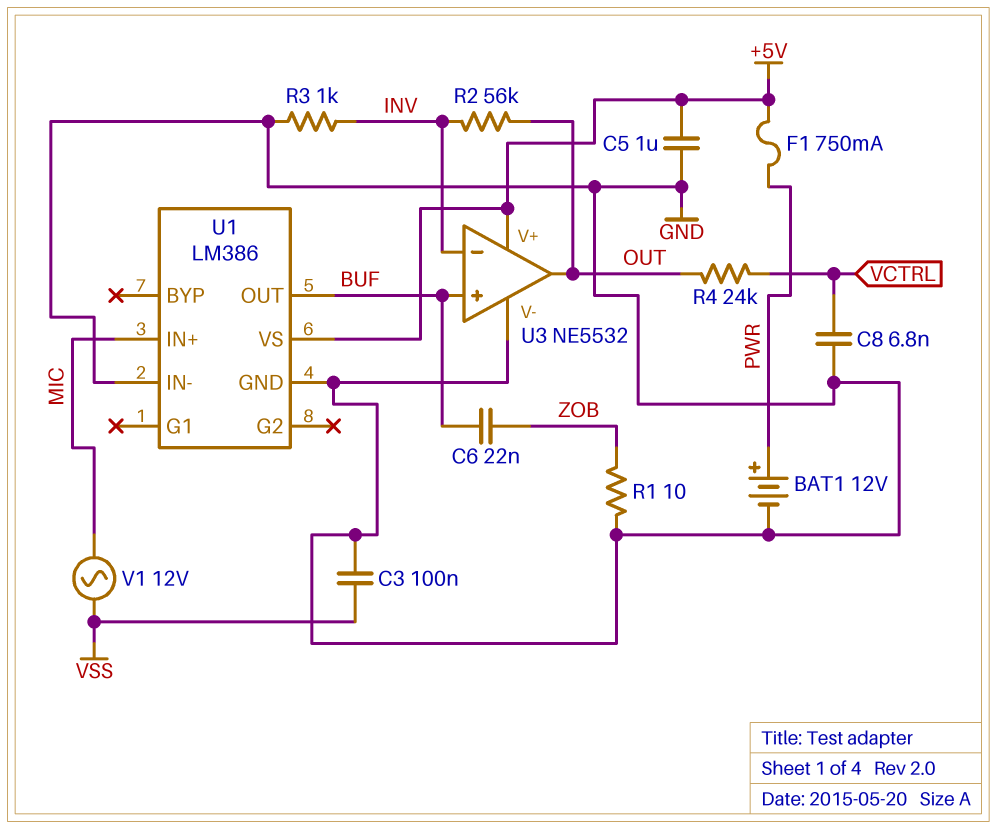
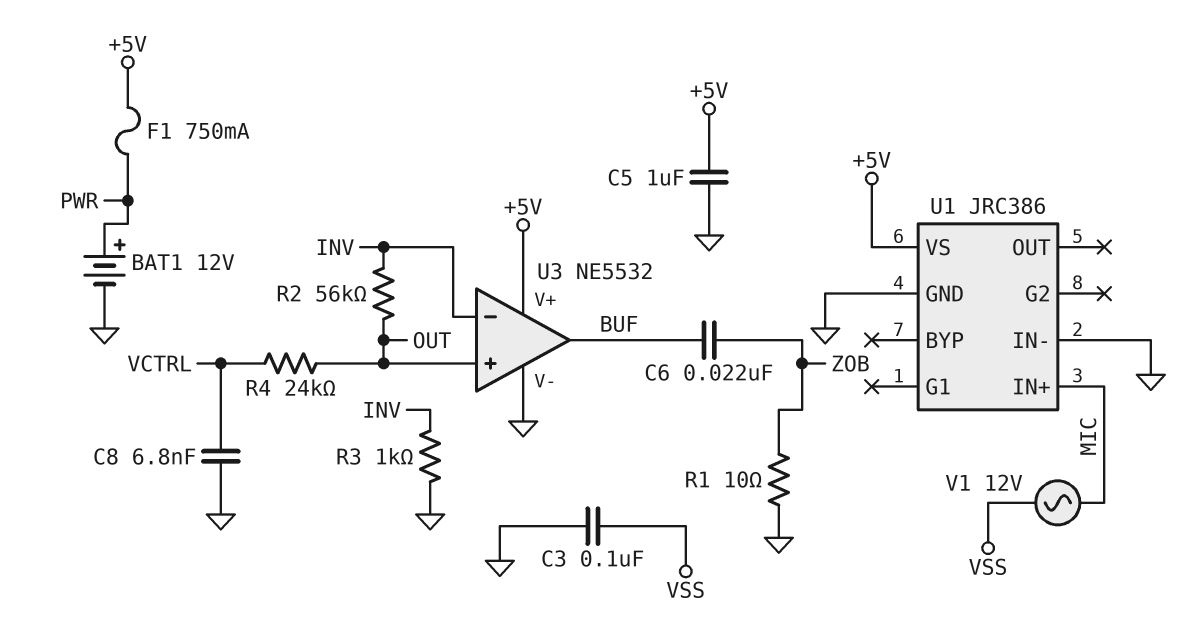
U1: LM386 -> JRC386
U1 pin OUT: BUF -> none
U3 pin in+: BUF -> OUT
U3 pin out: OUT -> BUF

